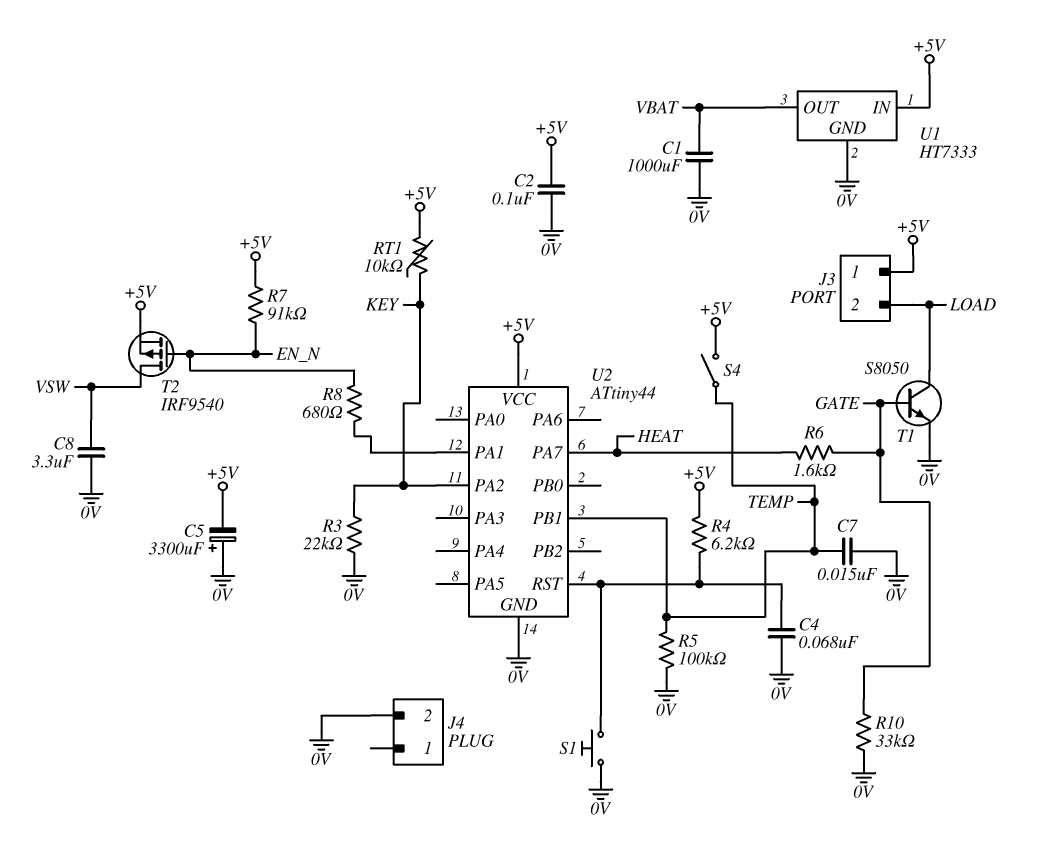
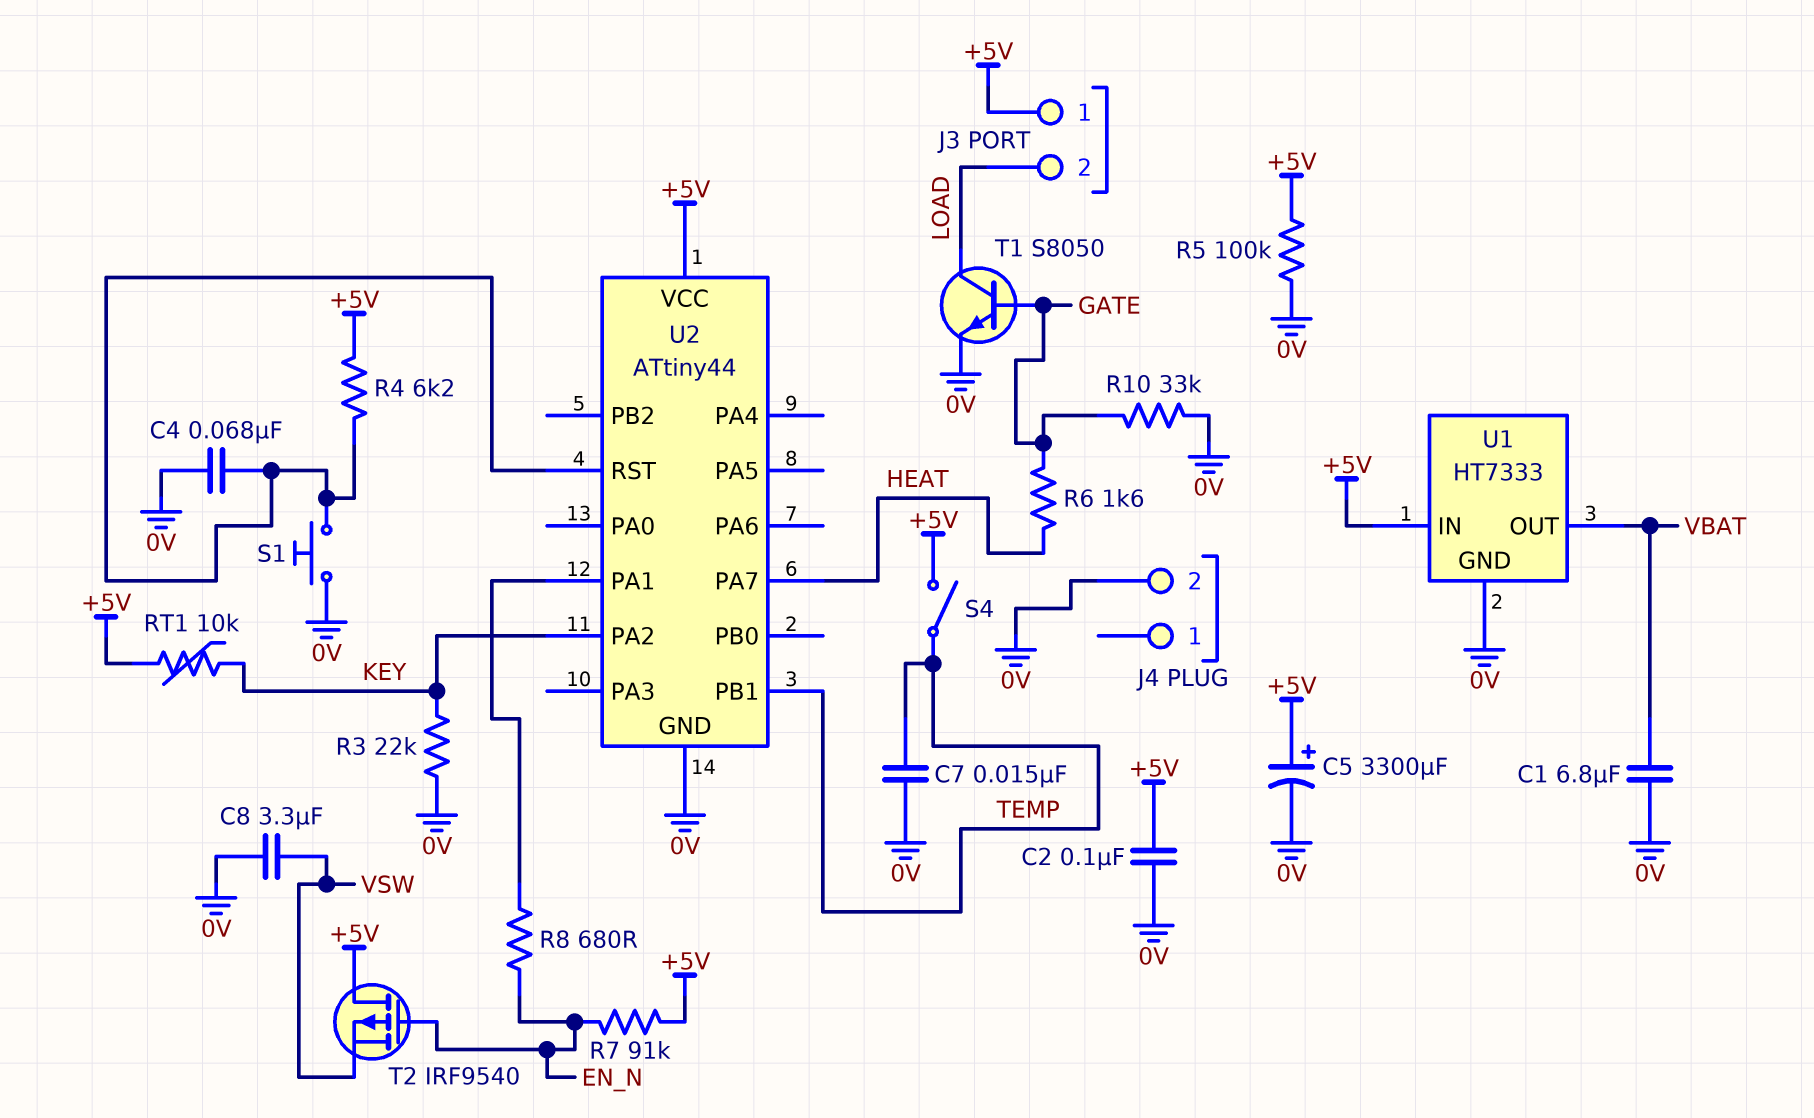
C1: 1000uF (0V, VBAT) -> 6.8uF (0V, VBAT)
C5: 3300uF (plus 0V, minus +5V) -> 3300uF (plus +5V, minus 0V)
R5: 100k (0V, TEMP) -> 100k (+5V, 0V)
T2: PMOS IRF9540 (G EN_N, D VSW, S +5V) -> PMOS IRF9540 (G EN_N, D +5V, S VSW)

